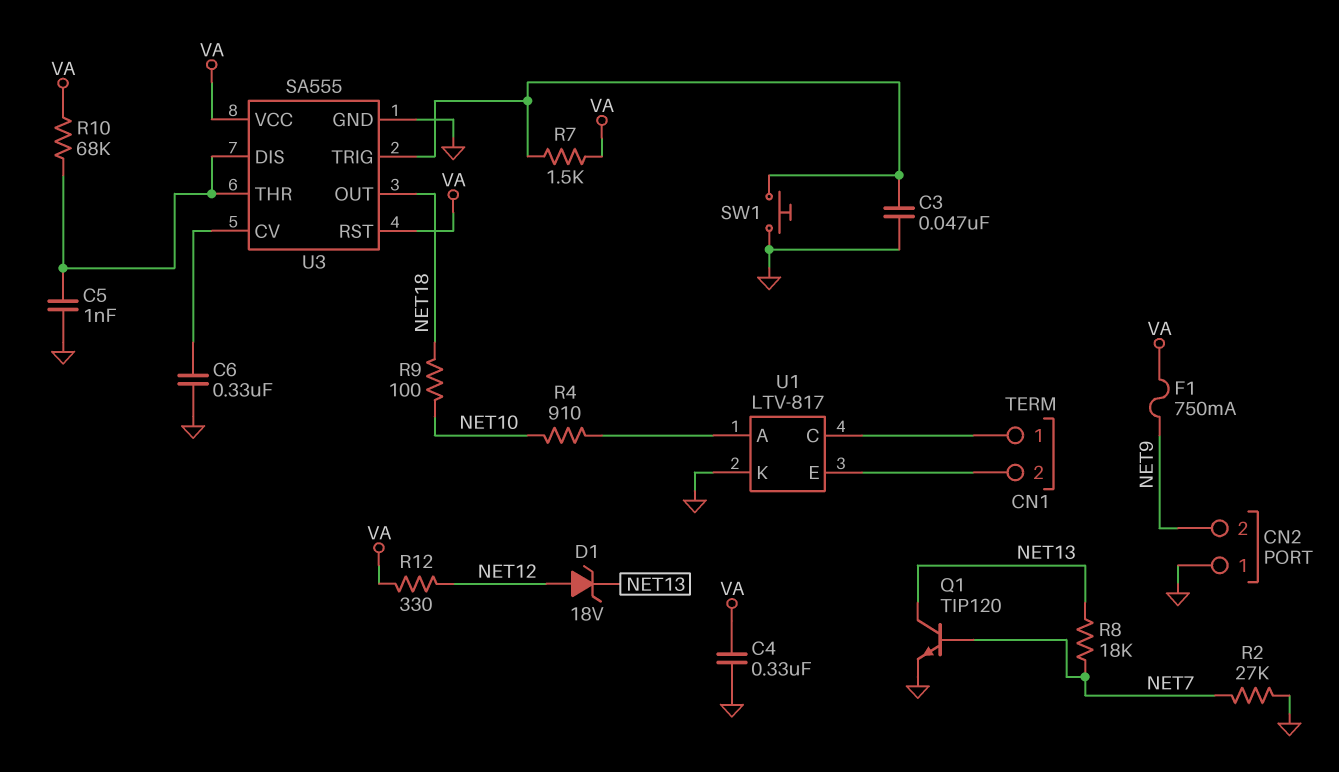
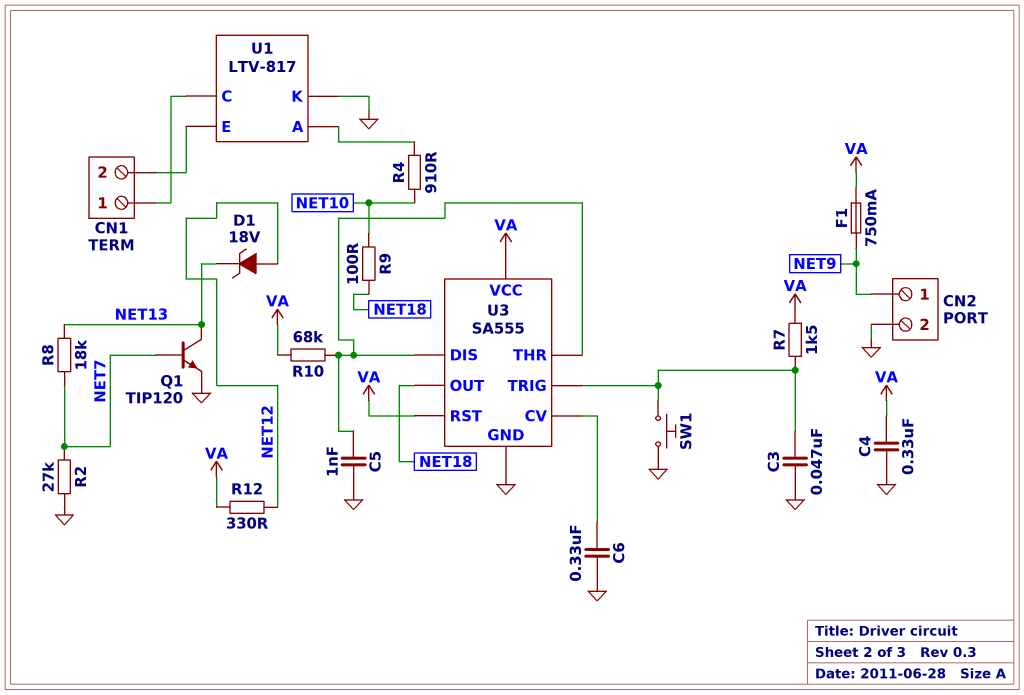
CN2 pin 1: GND -> NET9
CN2 pin 2: NET9 -> GND

